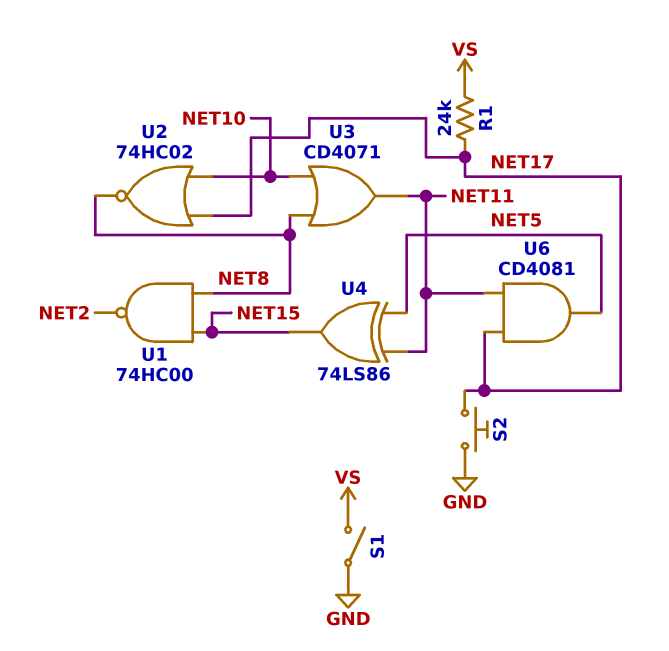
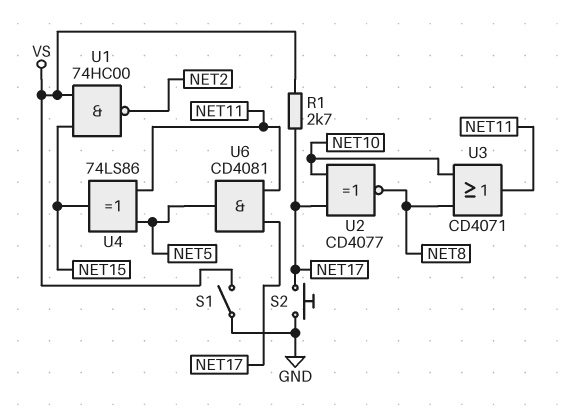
R1: 24k (NET17, VS) -> 2.7k (NET17, VS)
U1: NAND 74HC00 (in NET8, in NET15, out NET2) -> NAND 74HC00 (in NET15, in VS, out NET2)
U2: NOR 74HC02 (in NET10, in NET17, out NET8) -> XNOR CD4077 (in NET10, in NET17, out NET8)

